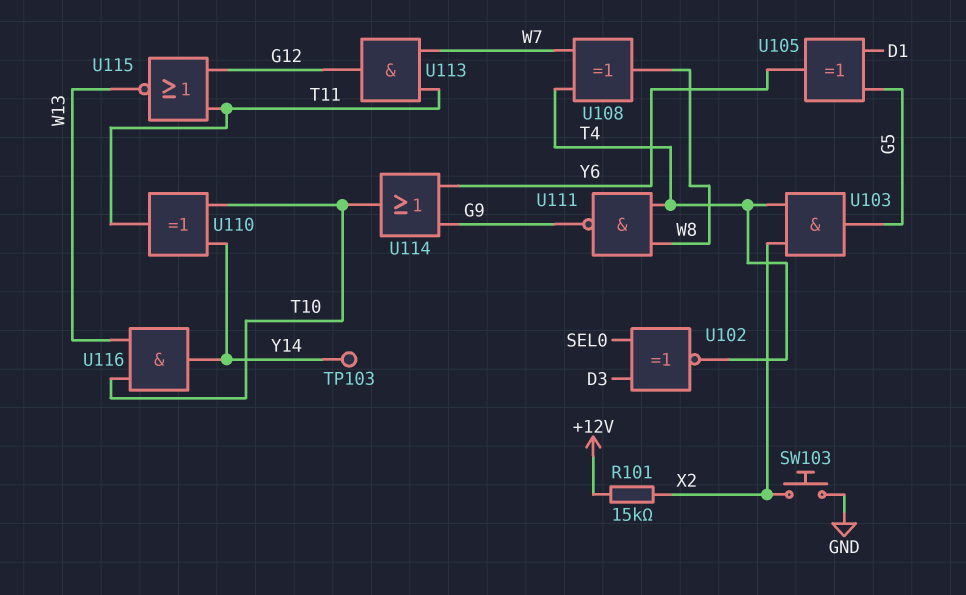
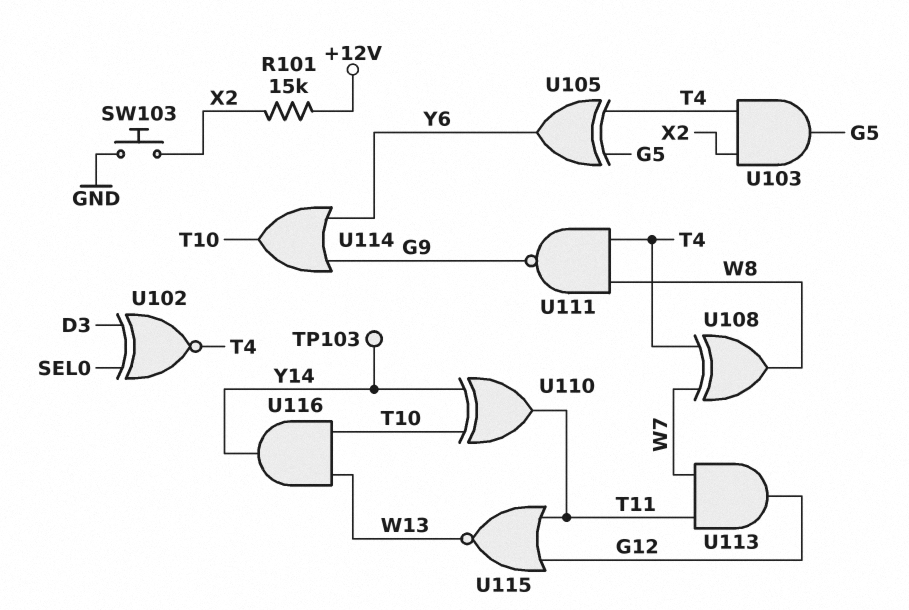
U105: XOR (in D1, in G5, out Y6) -> XOR (in G5, in T4, out Y6)

